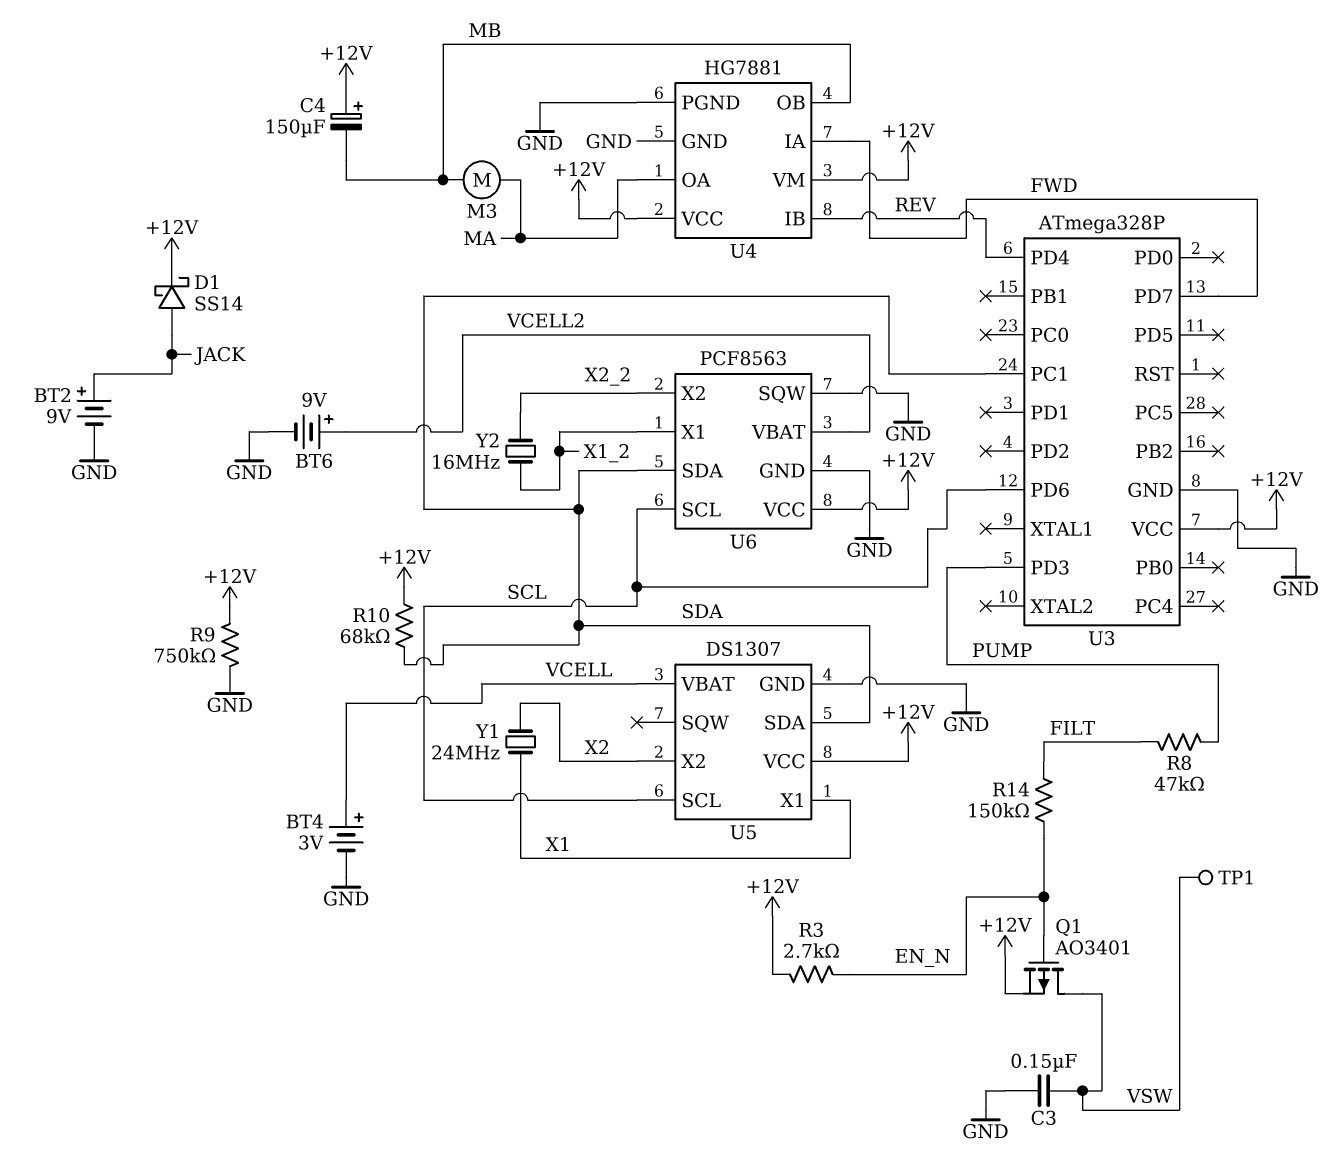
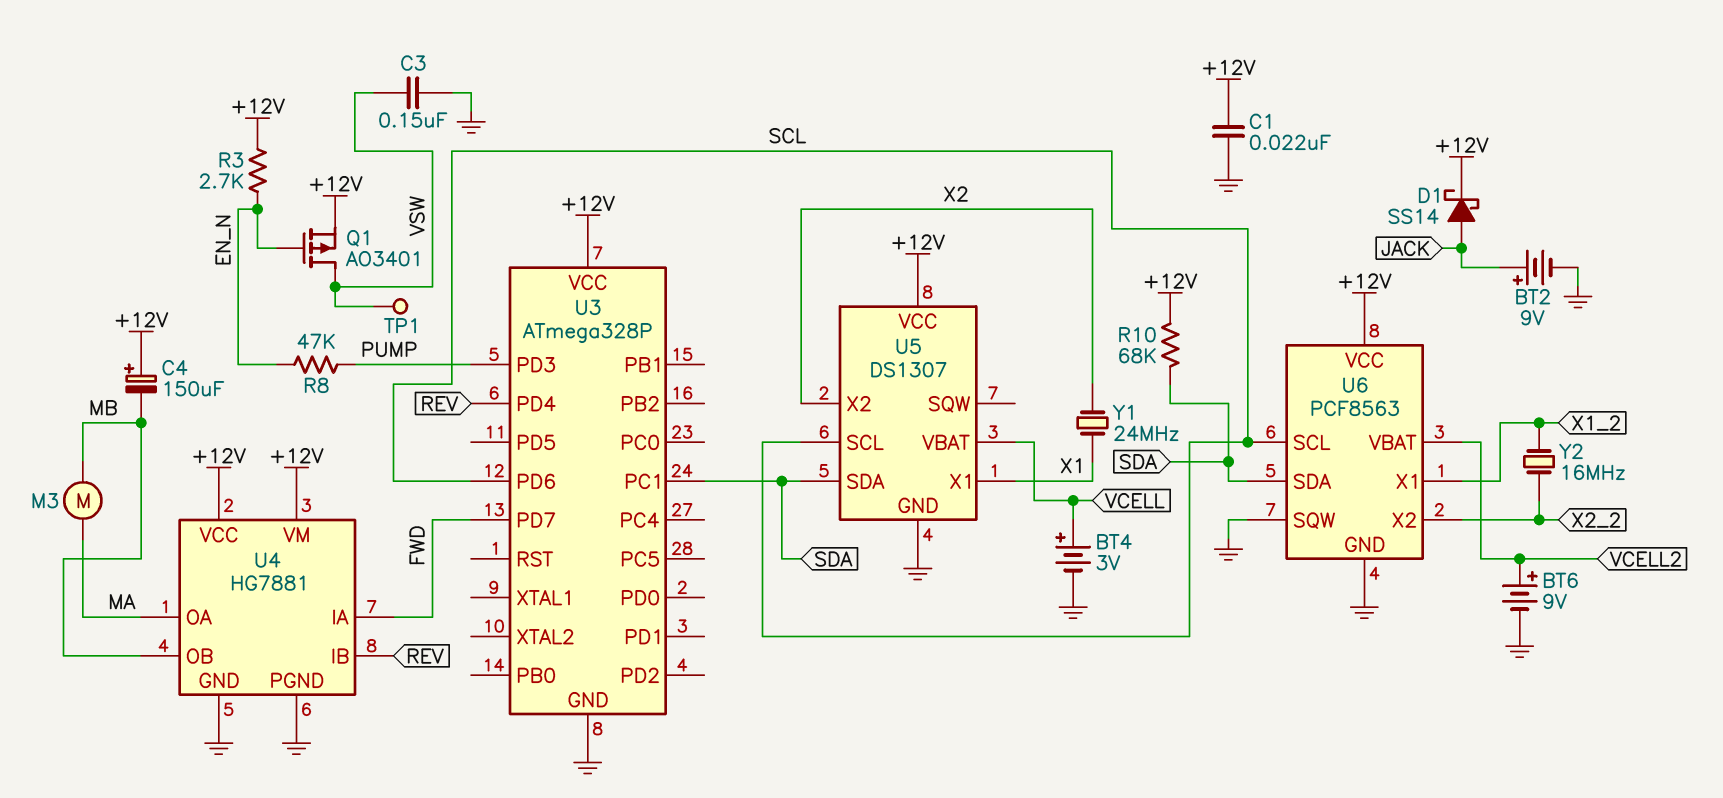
C1: none -> 22nF (+12V, GND)
R8: 47k (FILT, PUMP) -> 47k (EN_N, PUMP)
R9: 750k (+12V, GND) -> none
R14: 150k (EN_N, FILT) -> none

